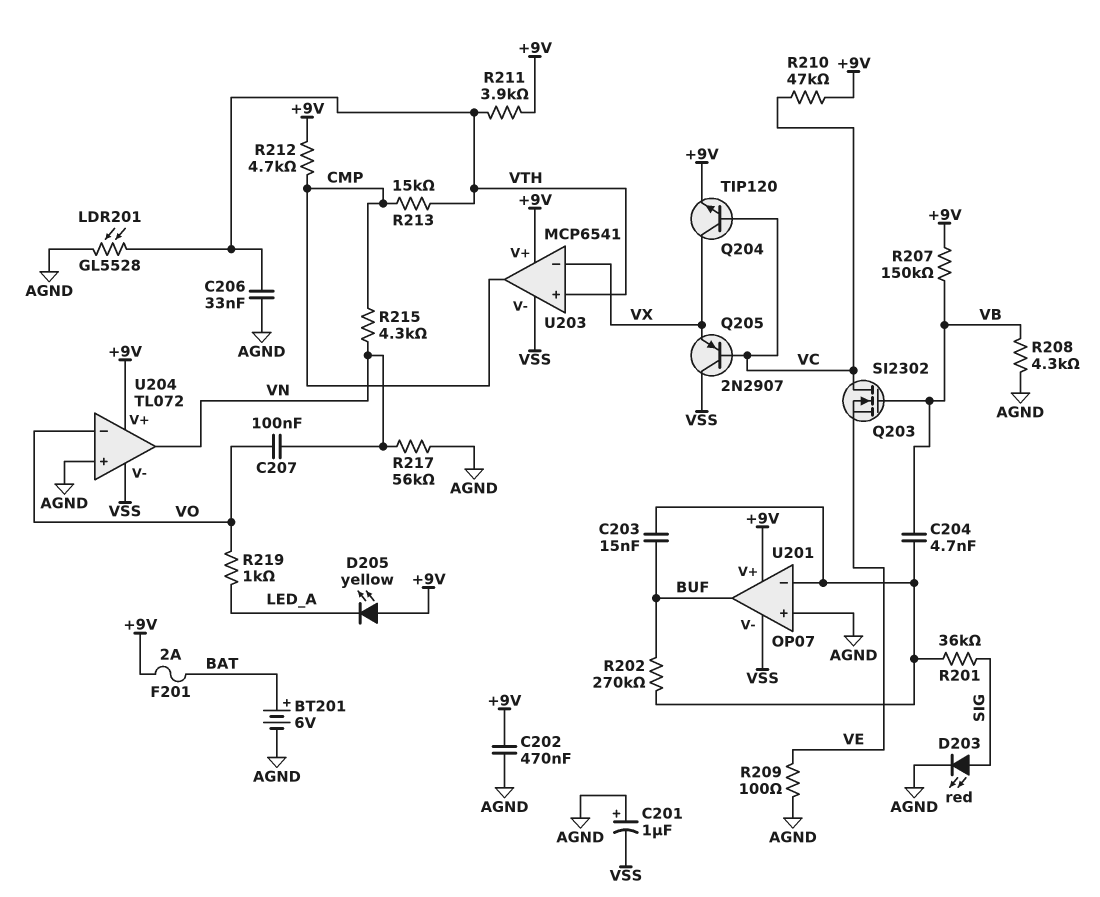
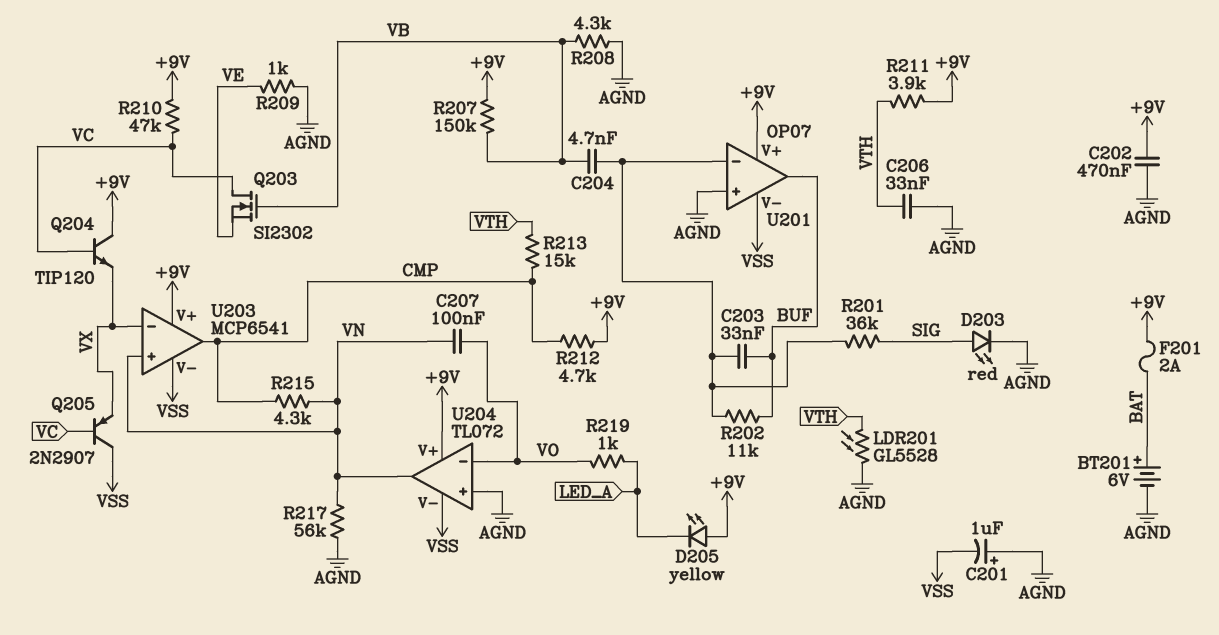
C203: 15nF (BUF, U201/in-) -> 33nF (BUF, U201/in-)
Q204: NPN TIP120 (B VC, C VX, E +9V) -> NPN TIP120 (B VC, C +9V, E VX)
R202: 270k (BUF, U201/in-) -> 11k (BUF, U201/in-)
R209: 100 (AGND, VE) -> 1k (AGND, VE)
U203 pin in+: VTH -> VN

